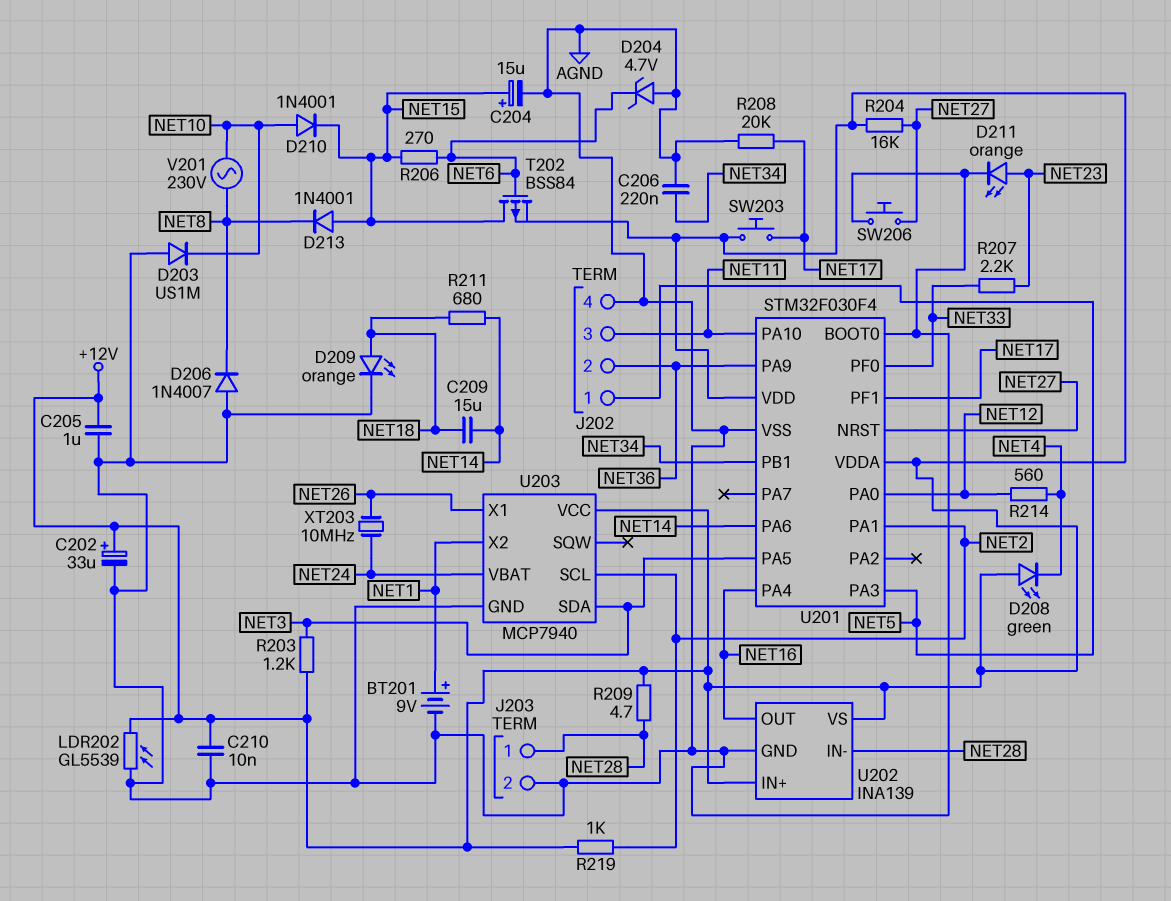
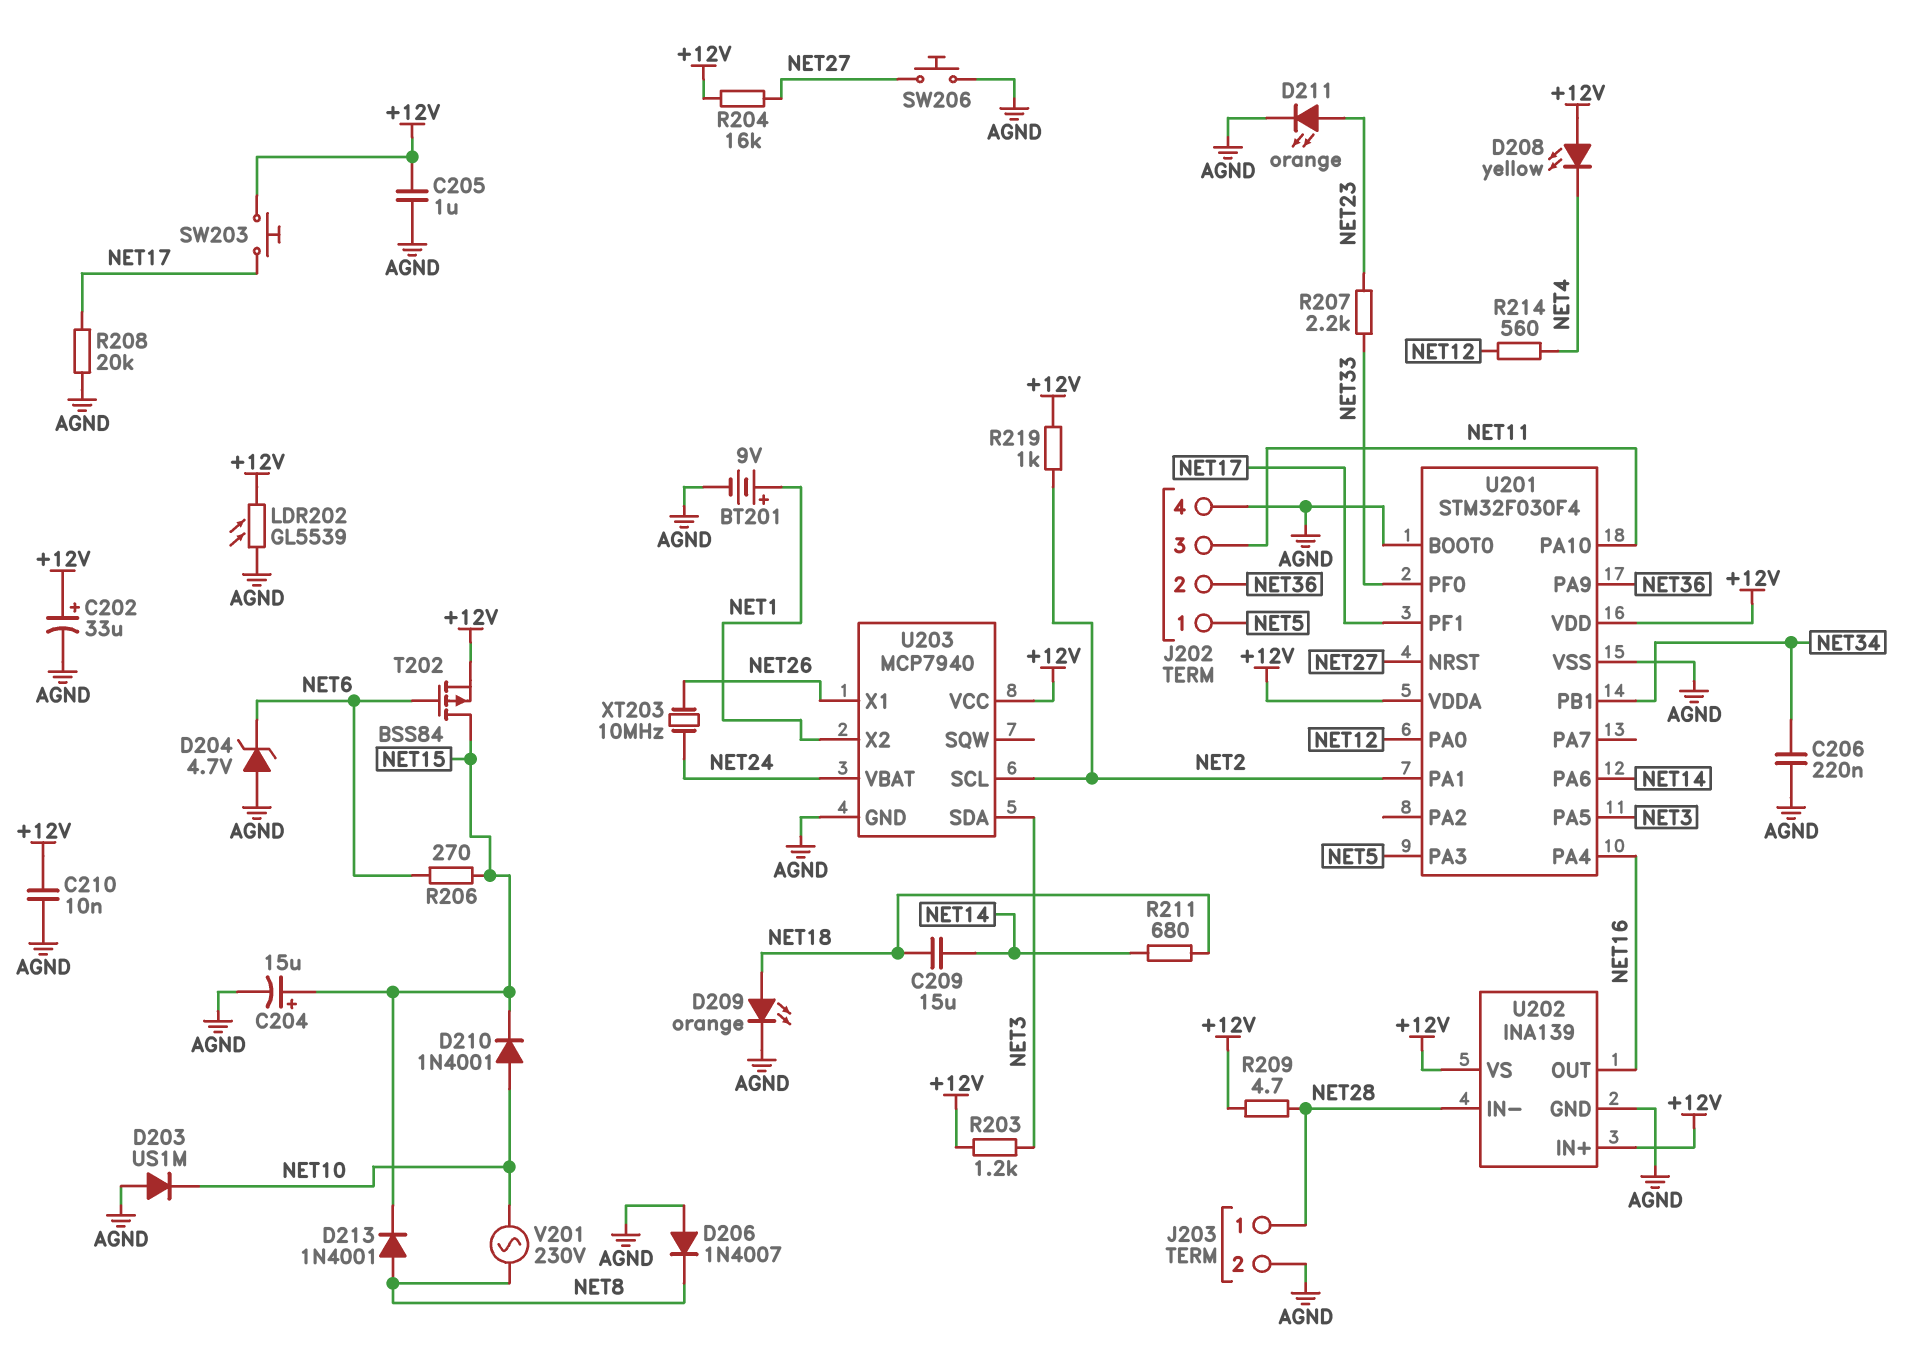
D208: LED green (A +12V, K NET4) -> LED yellow (A +12V, K NET4)
D213: diode 1N4001 (A NET15, K NET8) -> diode 1N4001 (A NET8, K NET15)

